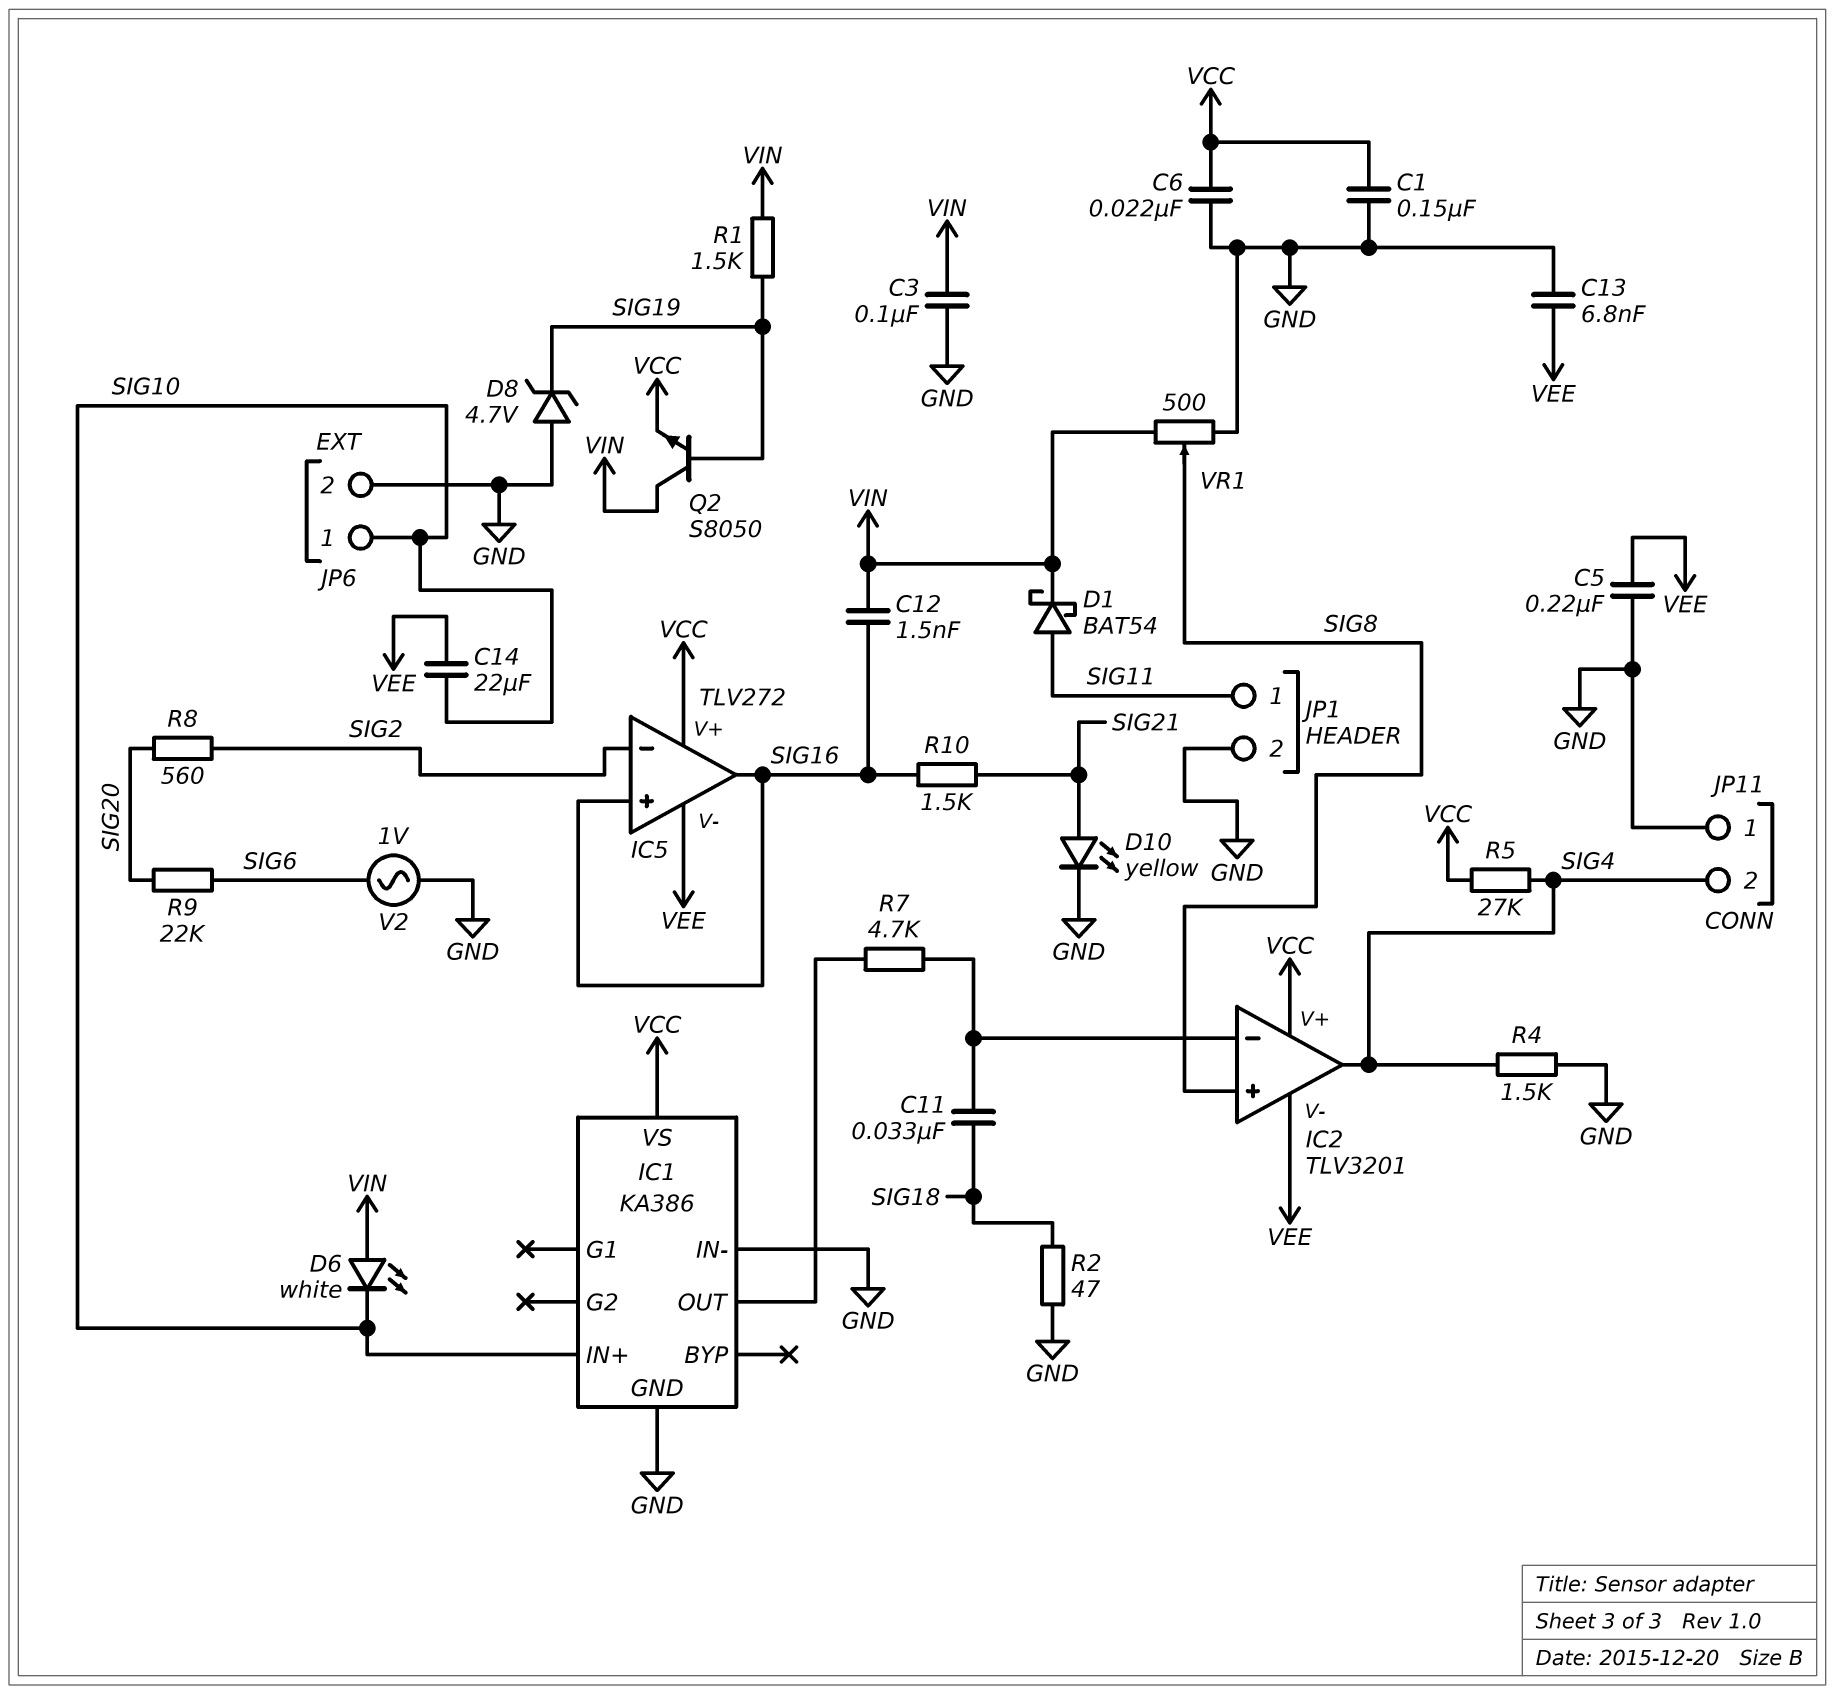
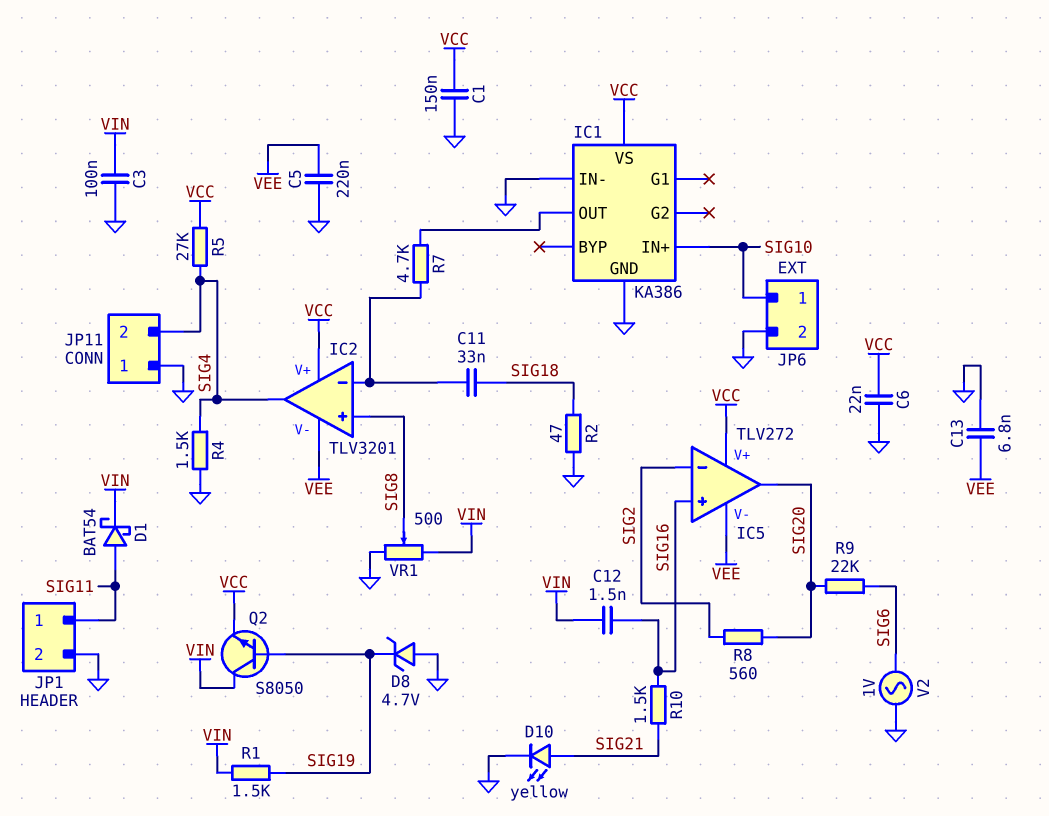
C14: 22uF (SIG10, VEE) -> none
D6: LED white (A VIN, K SIG10) -> none
IC5 pin out: SIG16 -> SIG20

